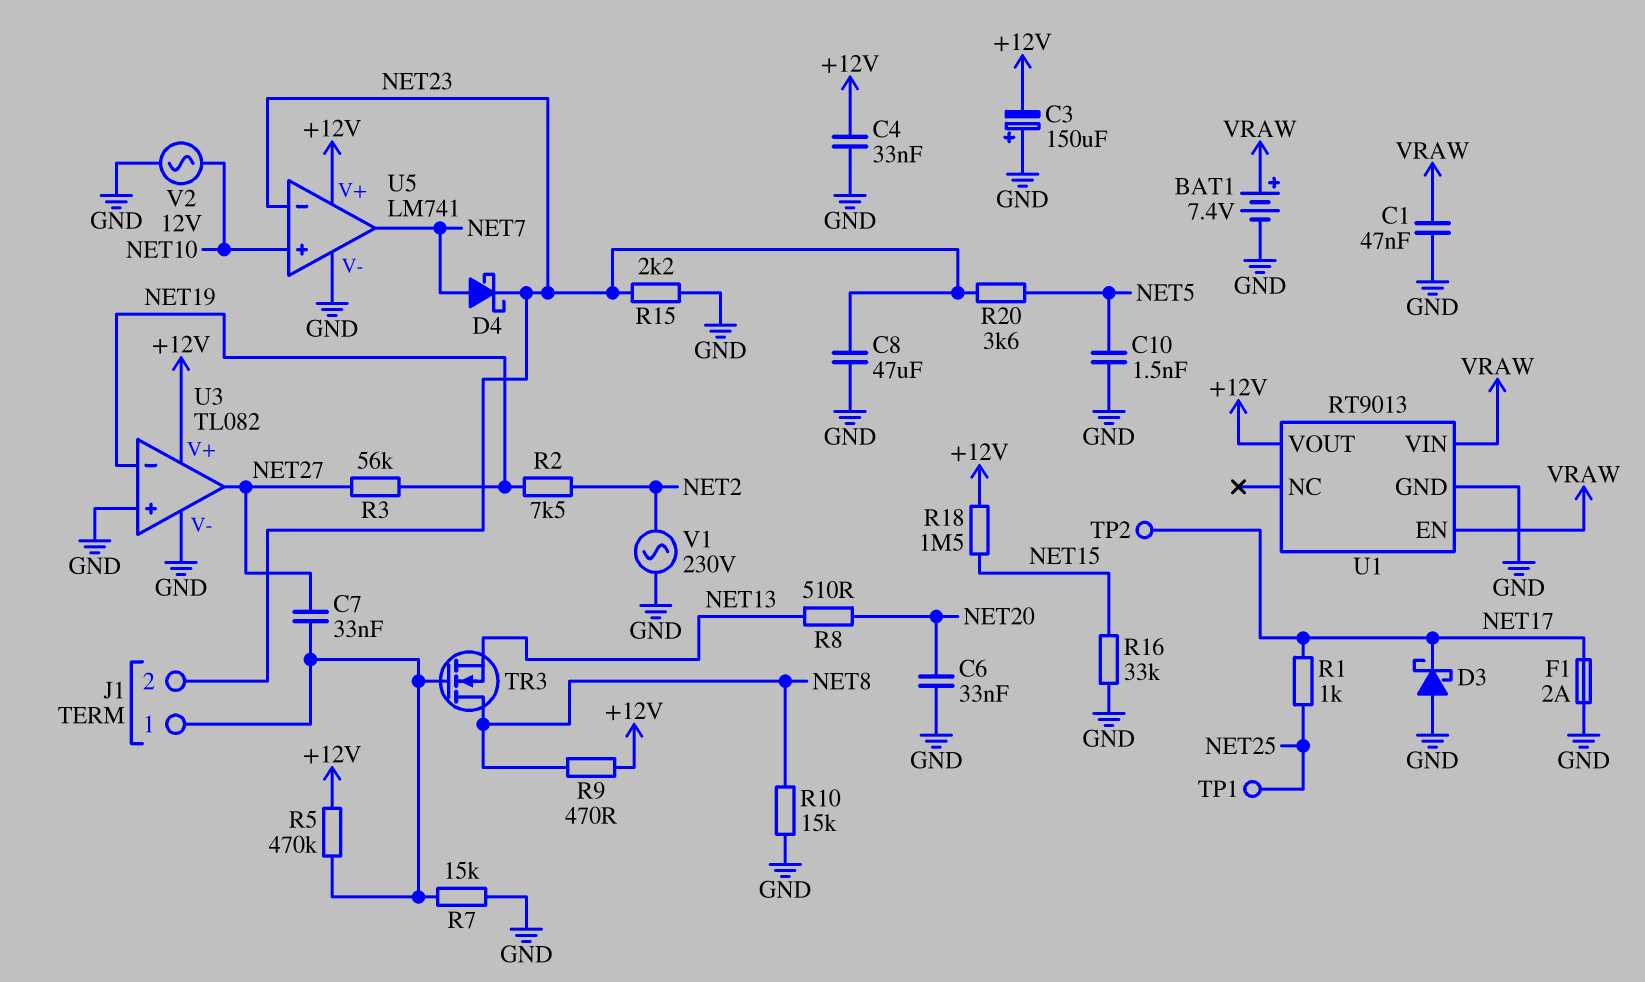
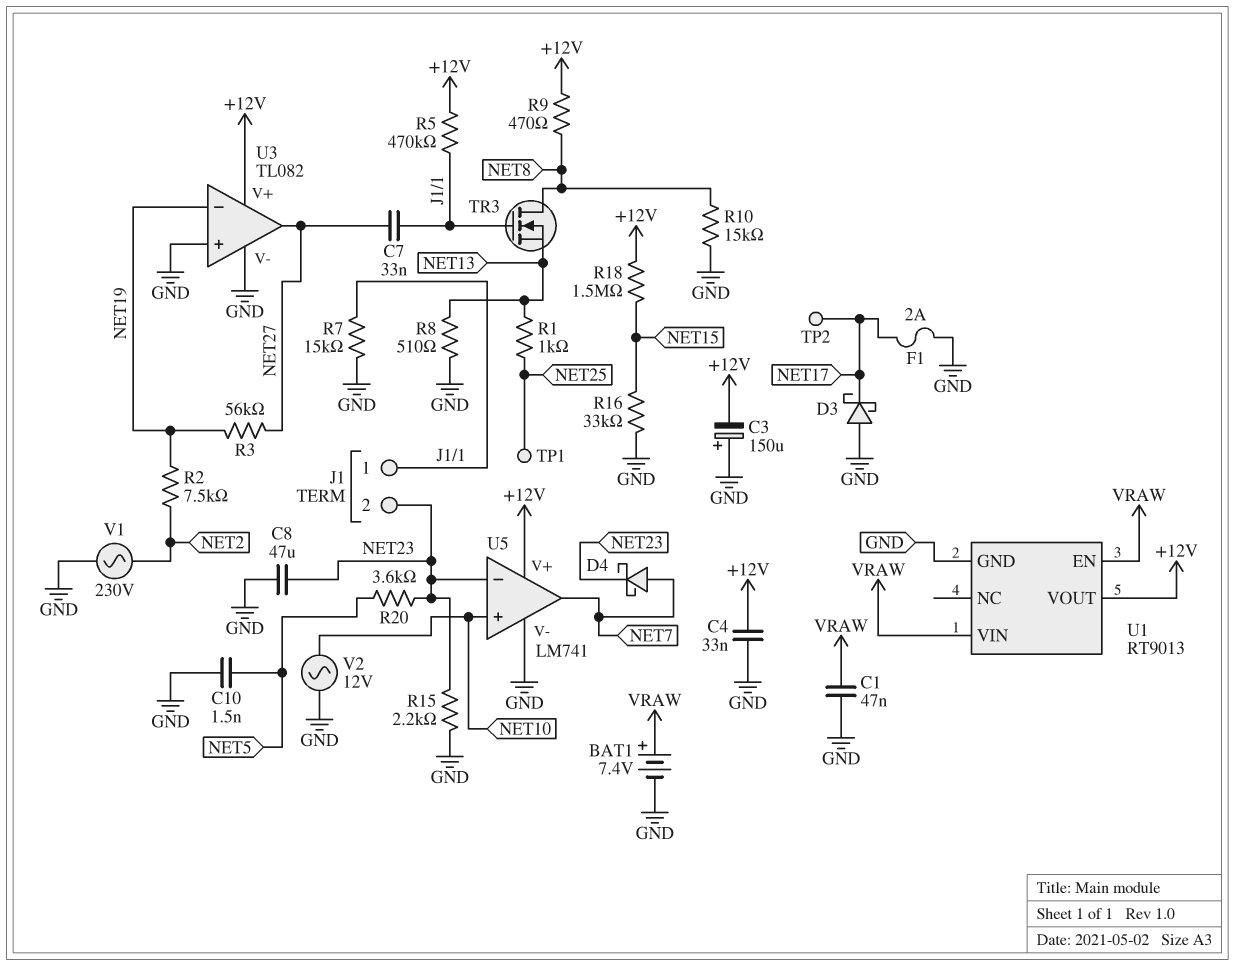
C6: 33nF (GND, NET20) -> none
R1: 1k (NET17, NET25) -> 1k (NET13, NET25)
R8: 510 (NET13, NET20) -> 510 (GND, NET13)

